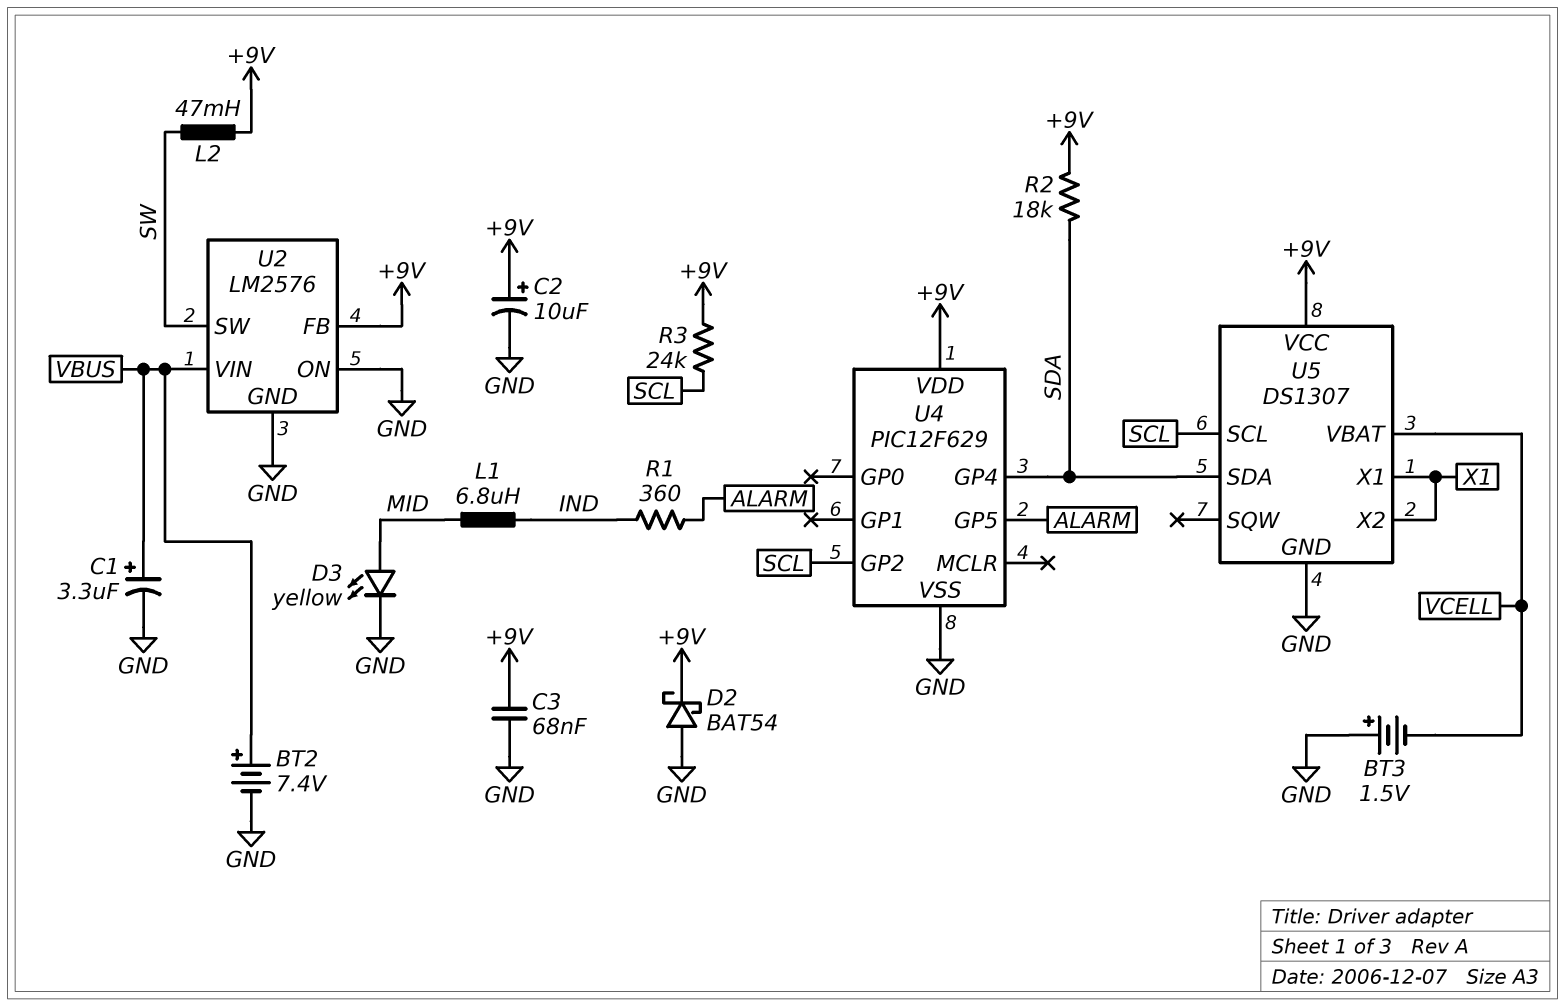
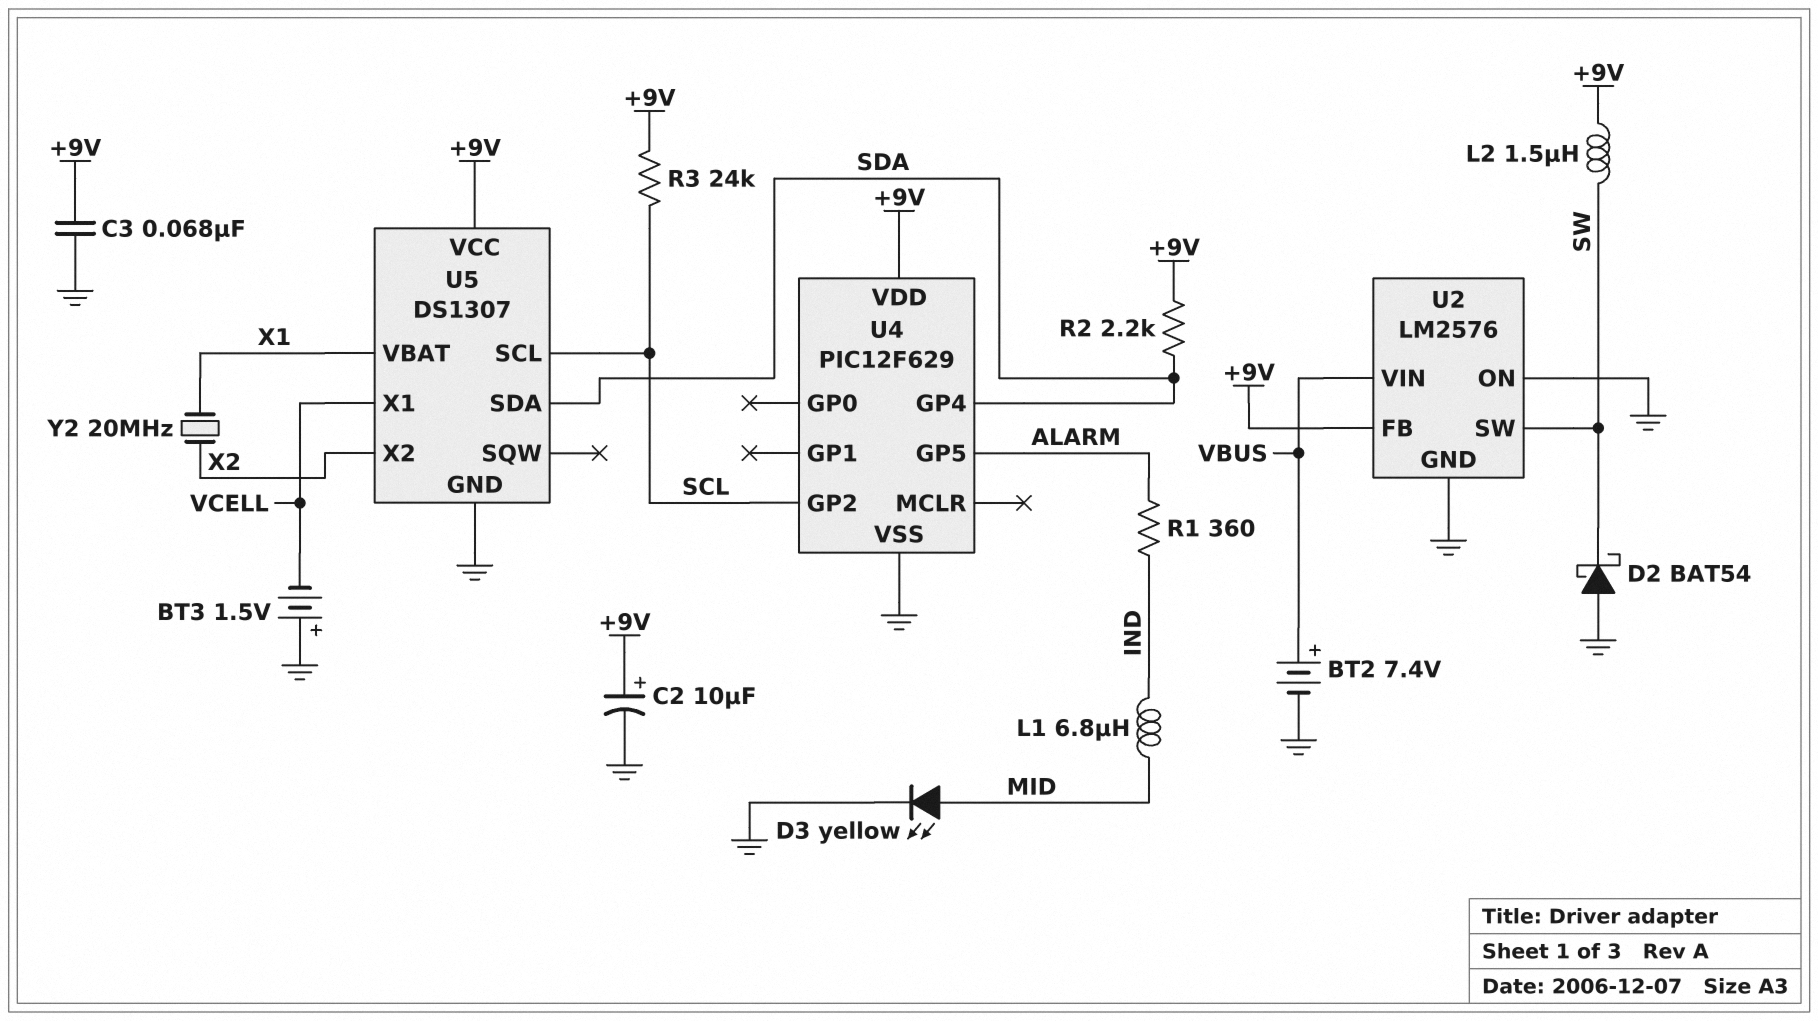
C1: 3.3uF (plus VBUS, minus GND) -> none
D2: schottky BAT54 (A GND, K +9V) -> schottky BAT54 (A GND, K SW)
L2: 47mH (+9V, SW) -> 1.5uH (+9V, SW)
R2: 18k (+9V, SDA) -> 2.2k (+9V, SDA)
U5 pin VBAT: VCELL -> X1
U5 pin X1: X1 -> VCELL
U5 pin X2: X1 -> X2
Y2: none -> 20MHz (X1, X2)

